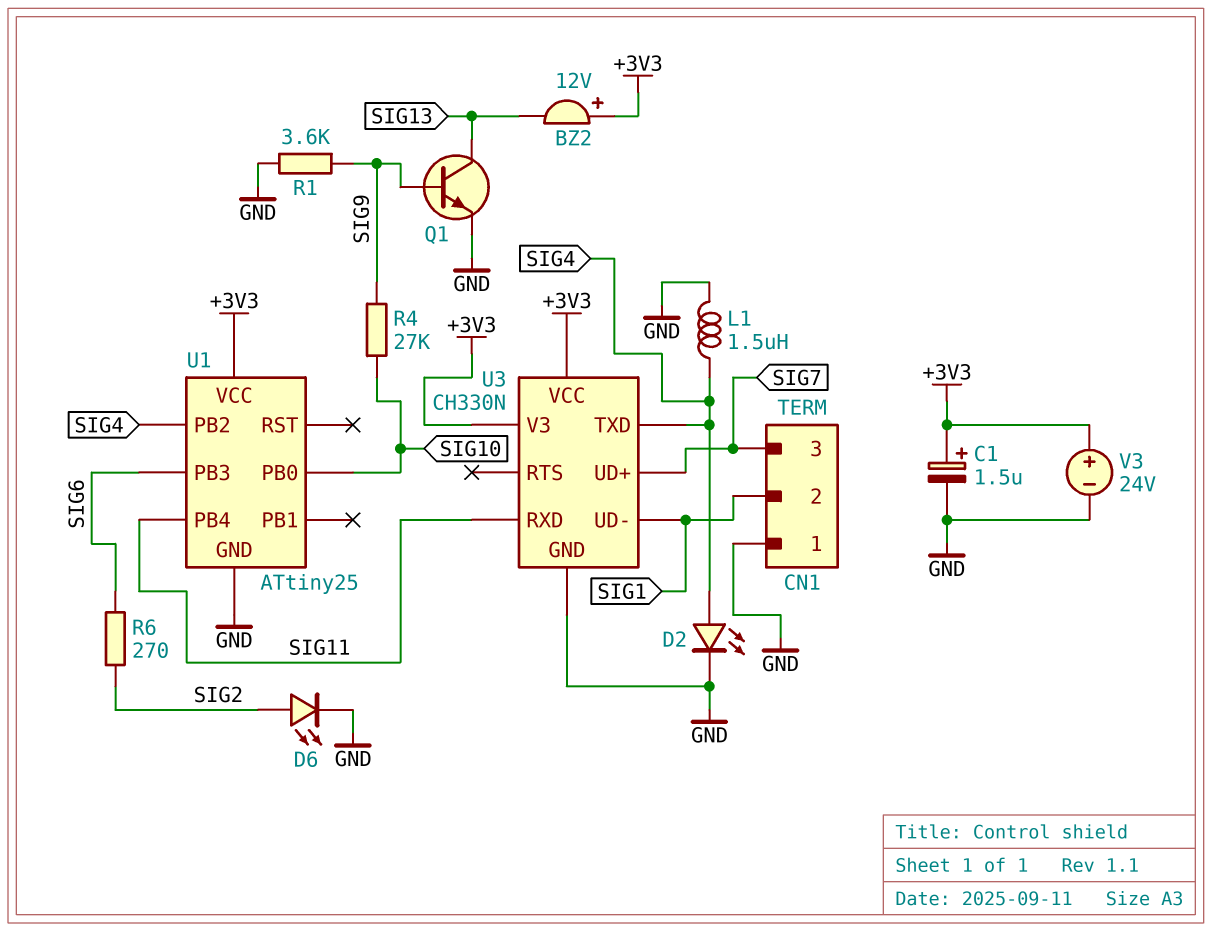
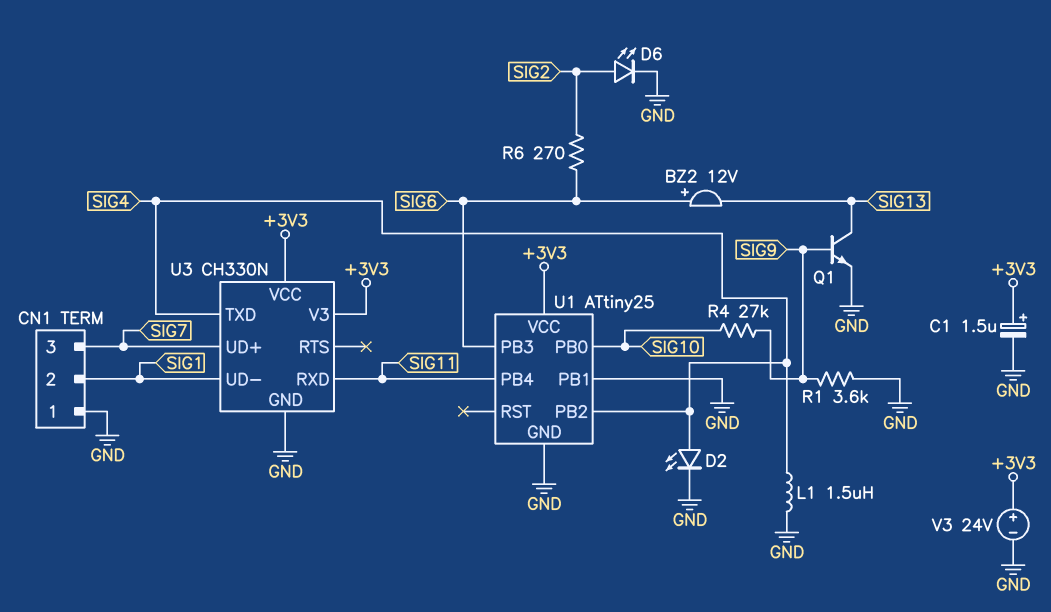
BZ2: buzzer 12V (plus +3V3, minus SIG13) -> buzzer 12V (plus SIG6, minus SIG13)
U1 pin PB1: none -> GND

